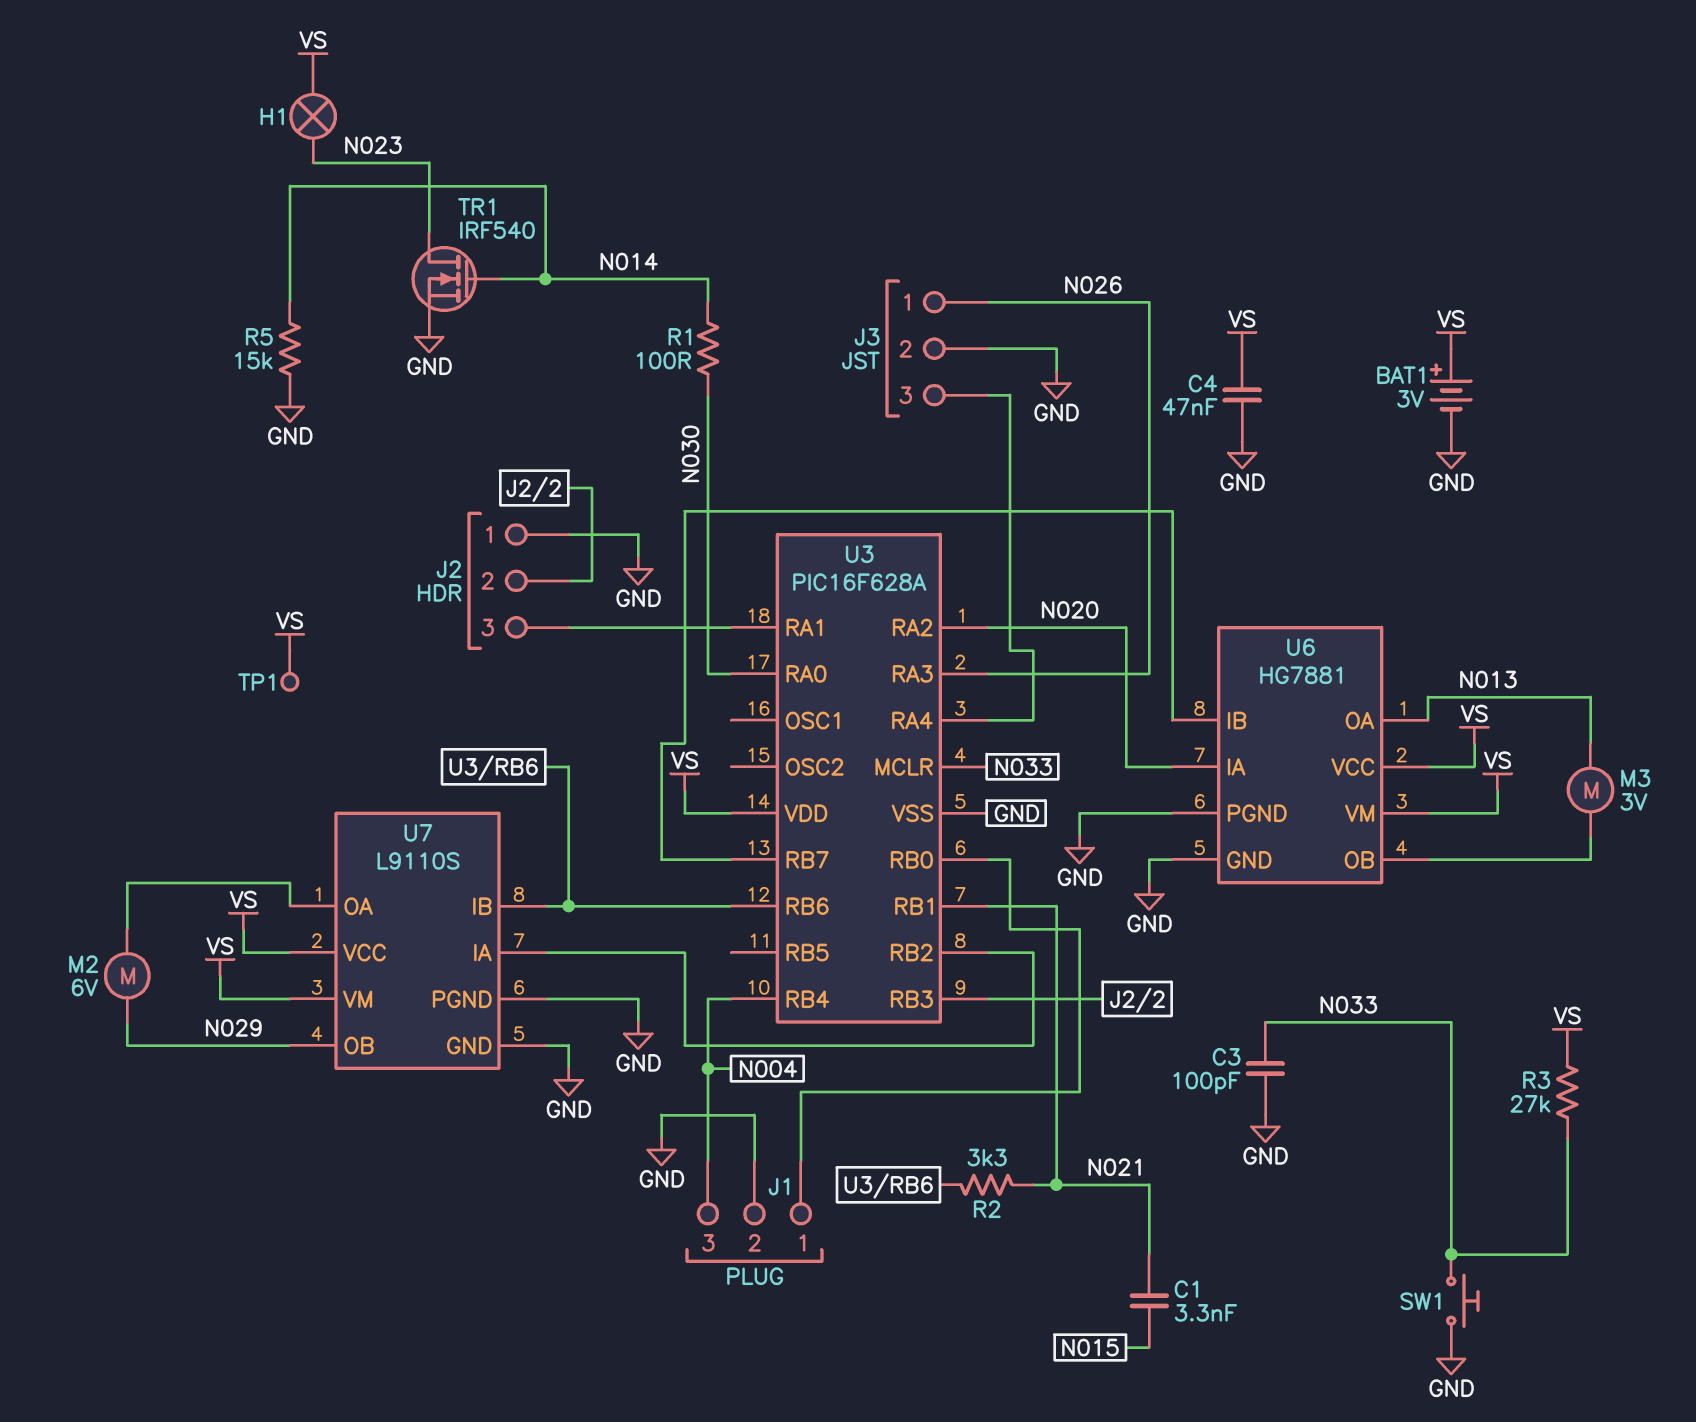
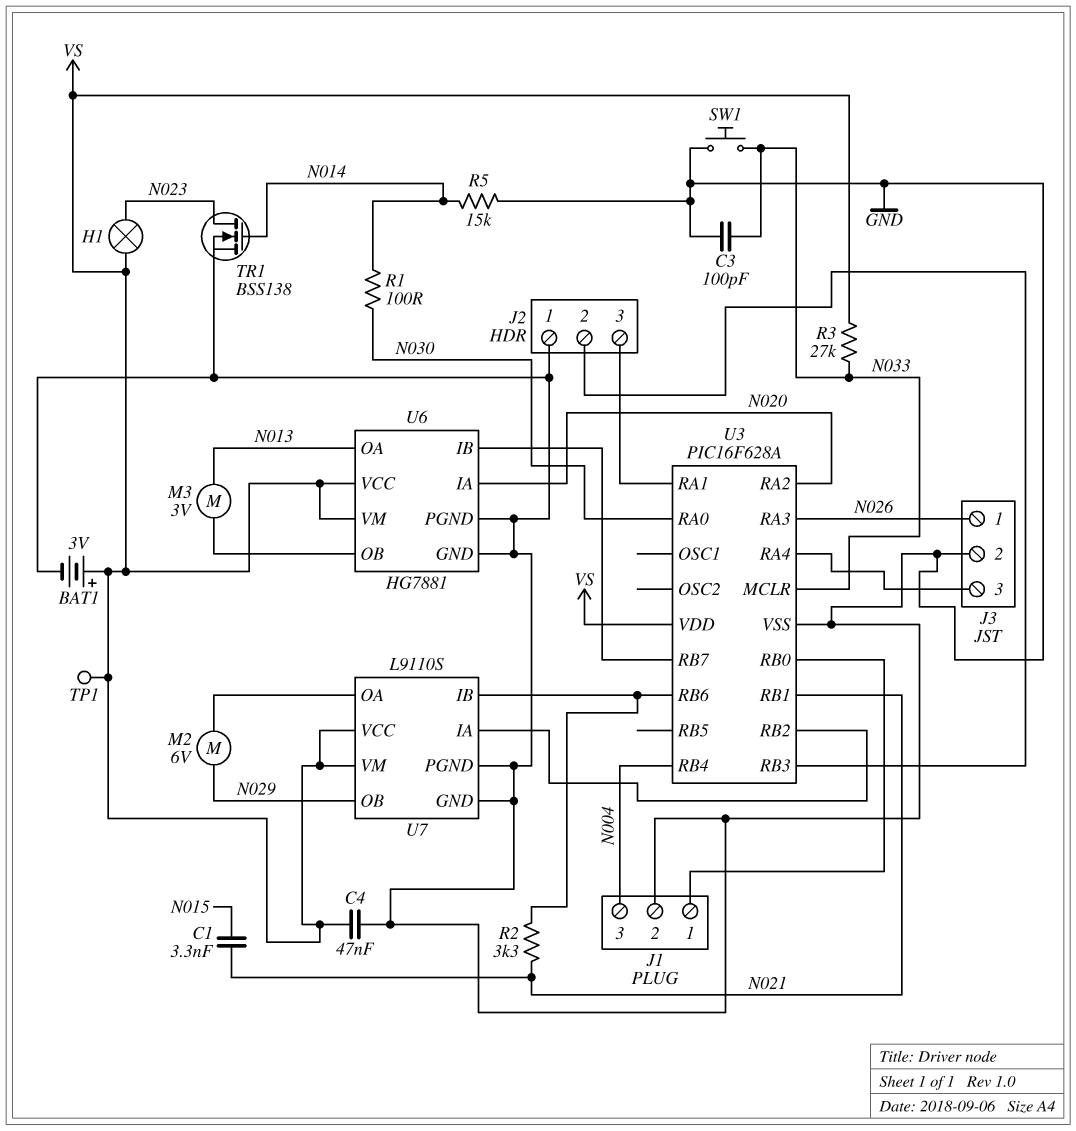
TR1: NMOS IRF540 (G N014, D N023, S GND) -> NMOS BSS138 (G N014, D N023, S GND)

